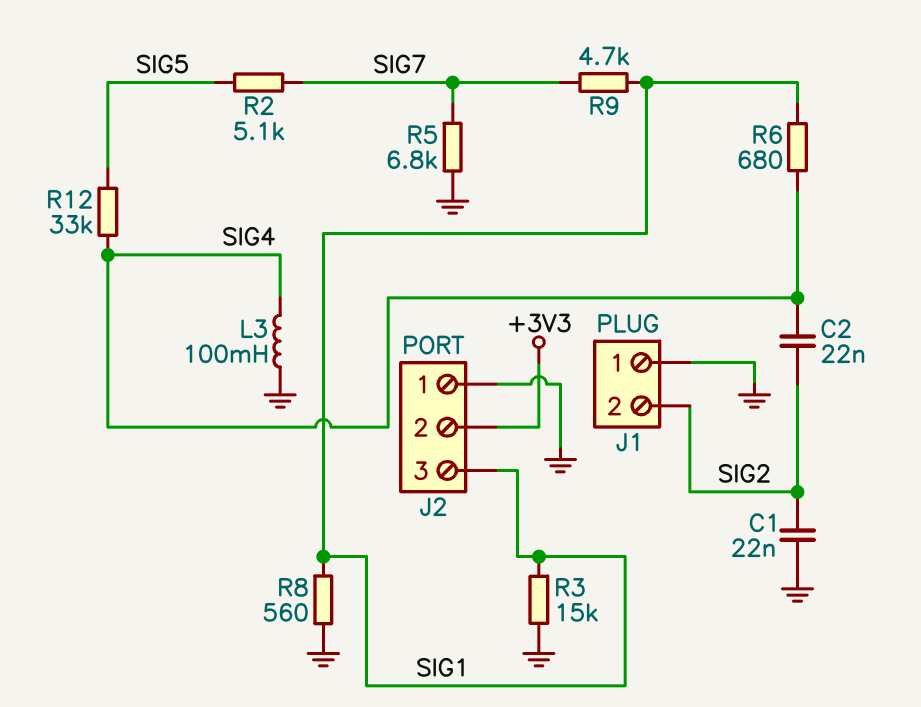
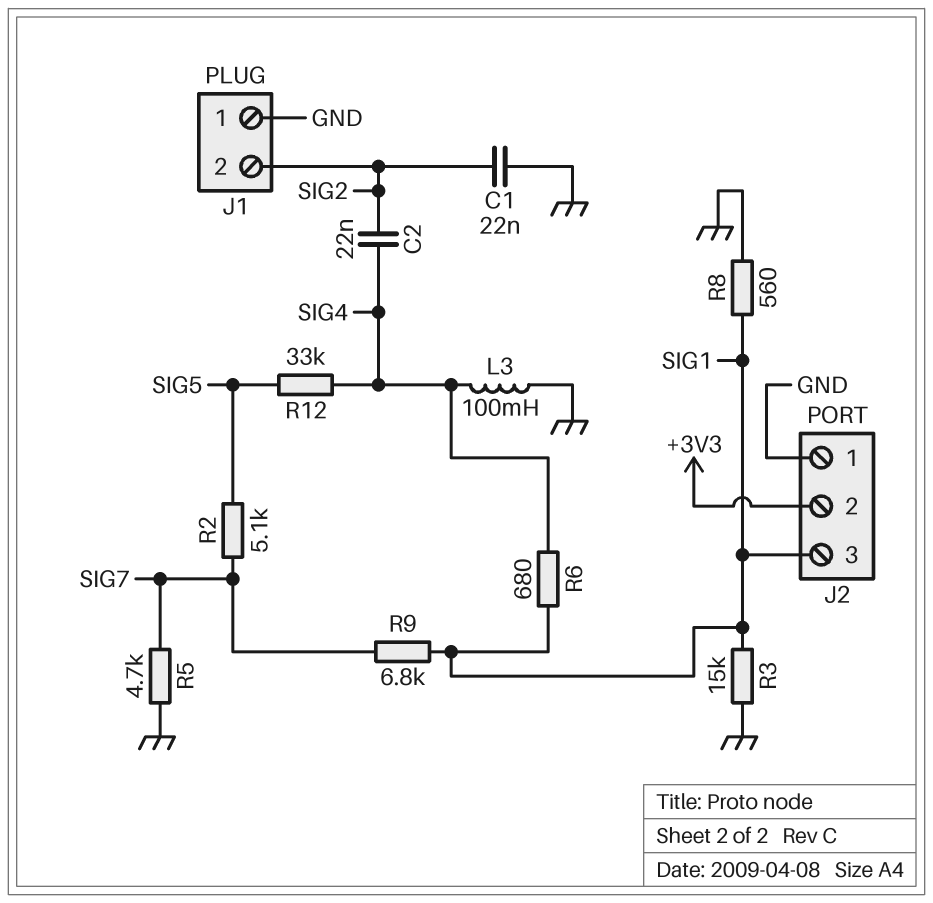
R5: 6.8k (GND, SIG7) -> 4.7k (GND, SIG7)
R9: 4.7k (SIG1, SIG7) -> 6.8k (SIG1, SIG7)

